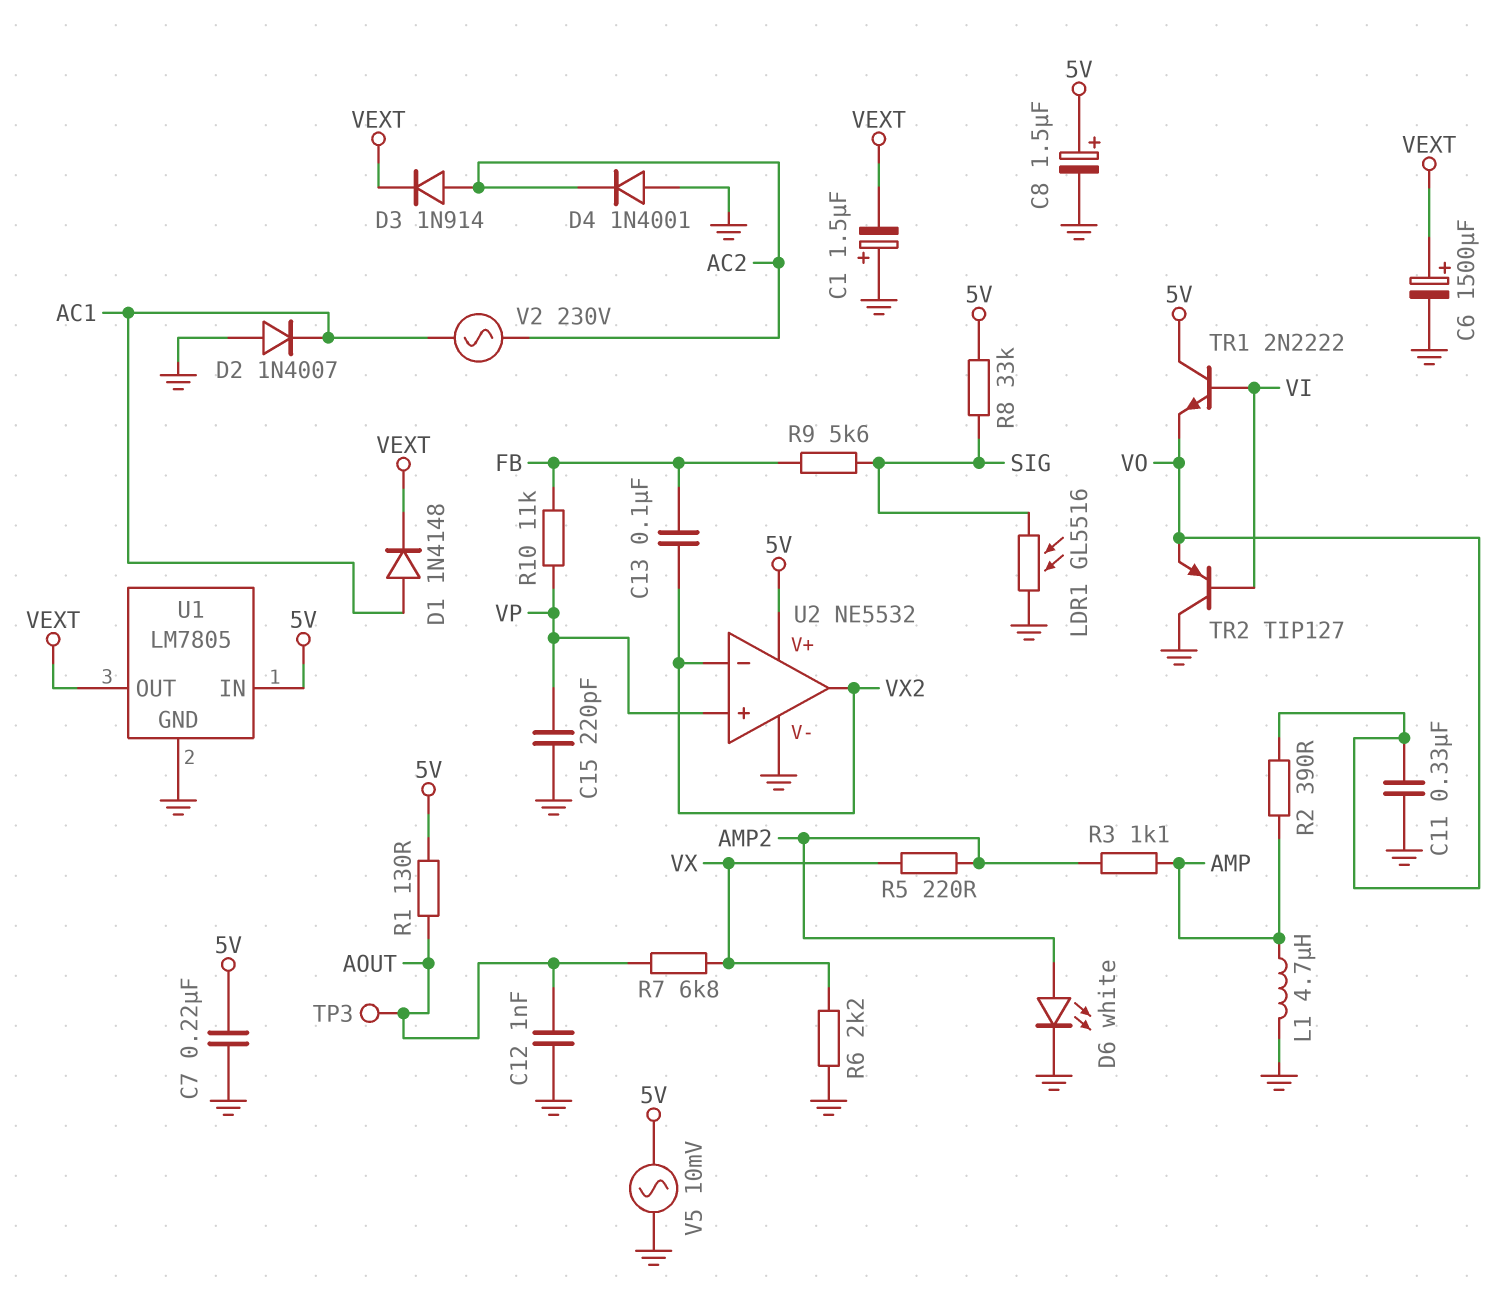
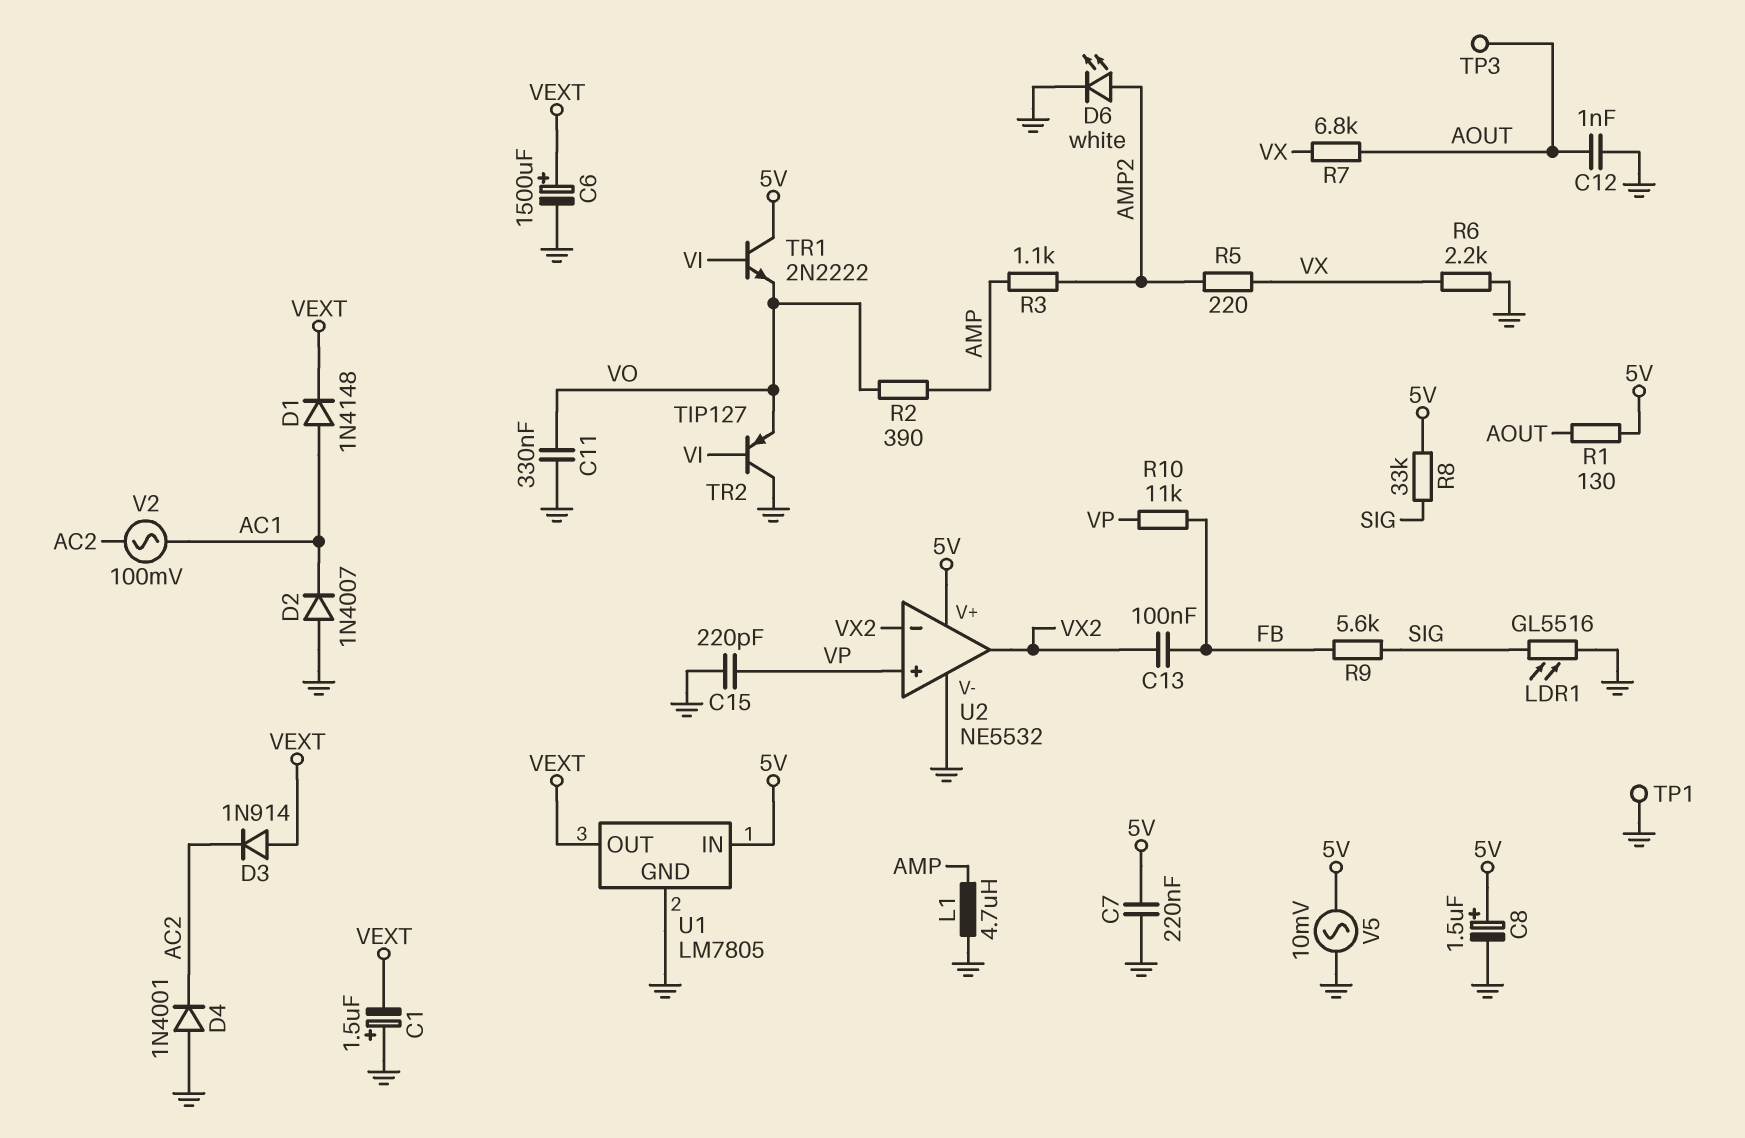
D3: diode 1N914 (A AC2, K VEXT) -> diode 1N914 (A VEXT, K AC2)
TP1: none -> test point (GND)
V2: AC 230V (AC1, AC2) -> AC 100mV (AC1, AC2)

